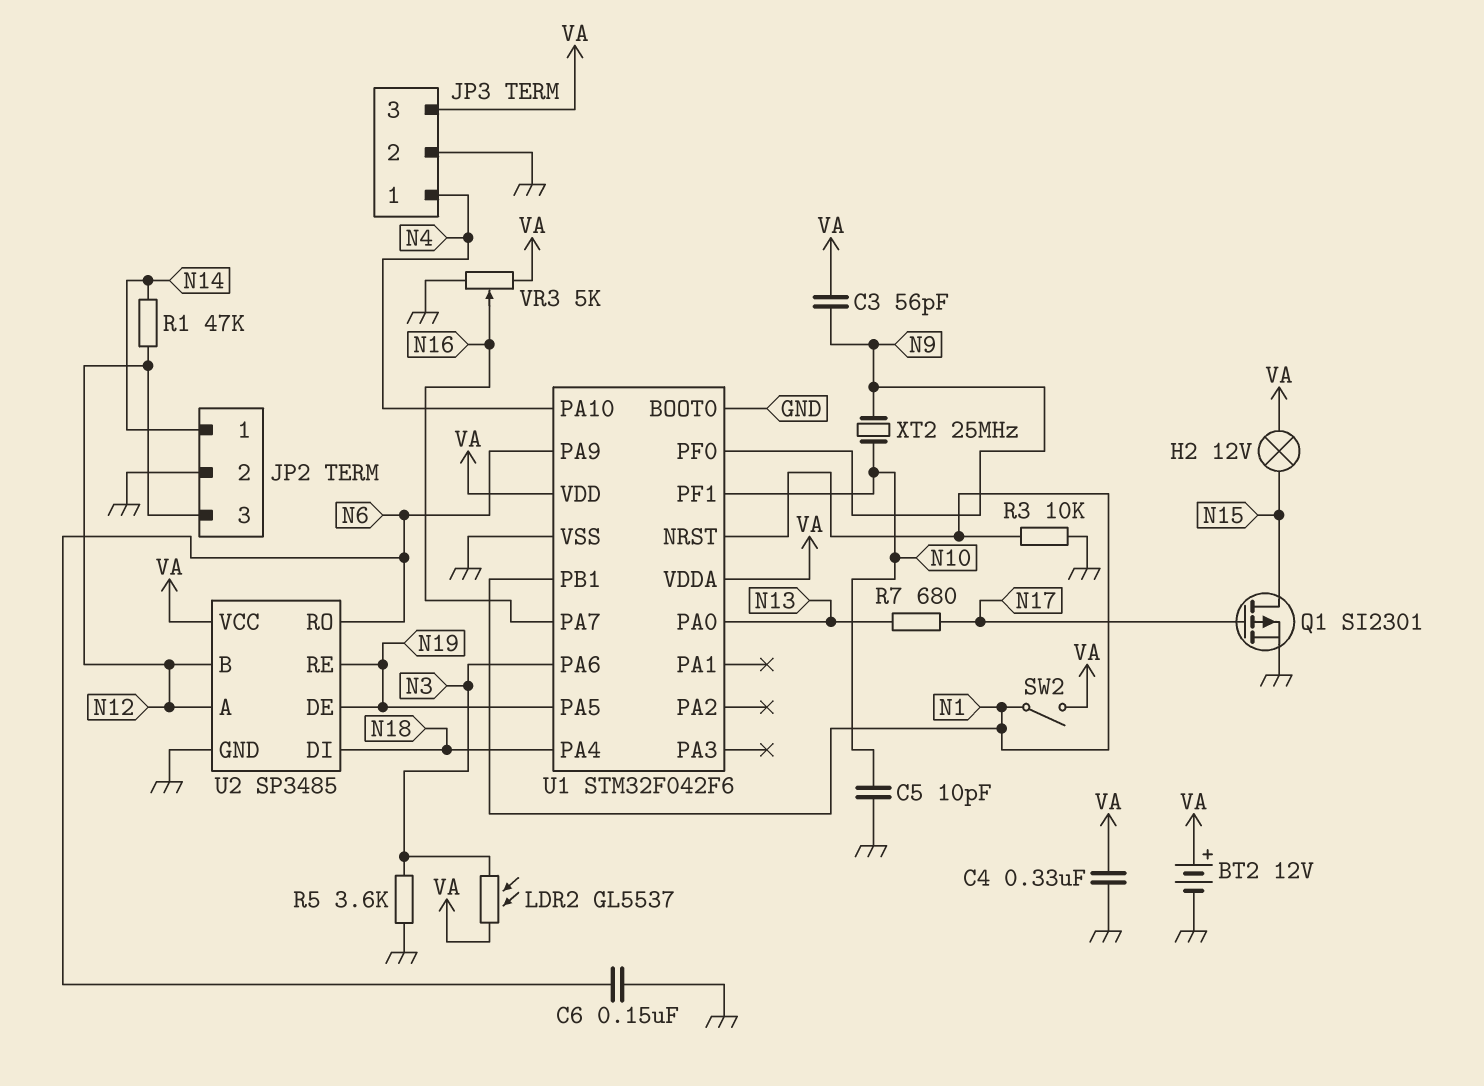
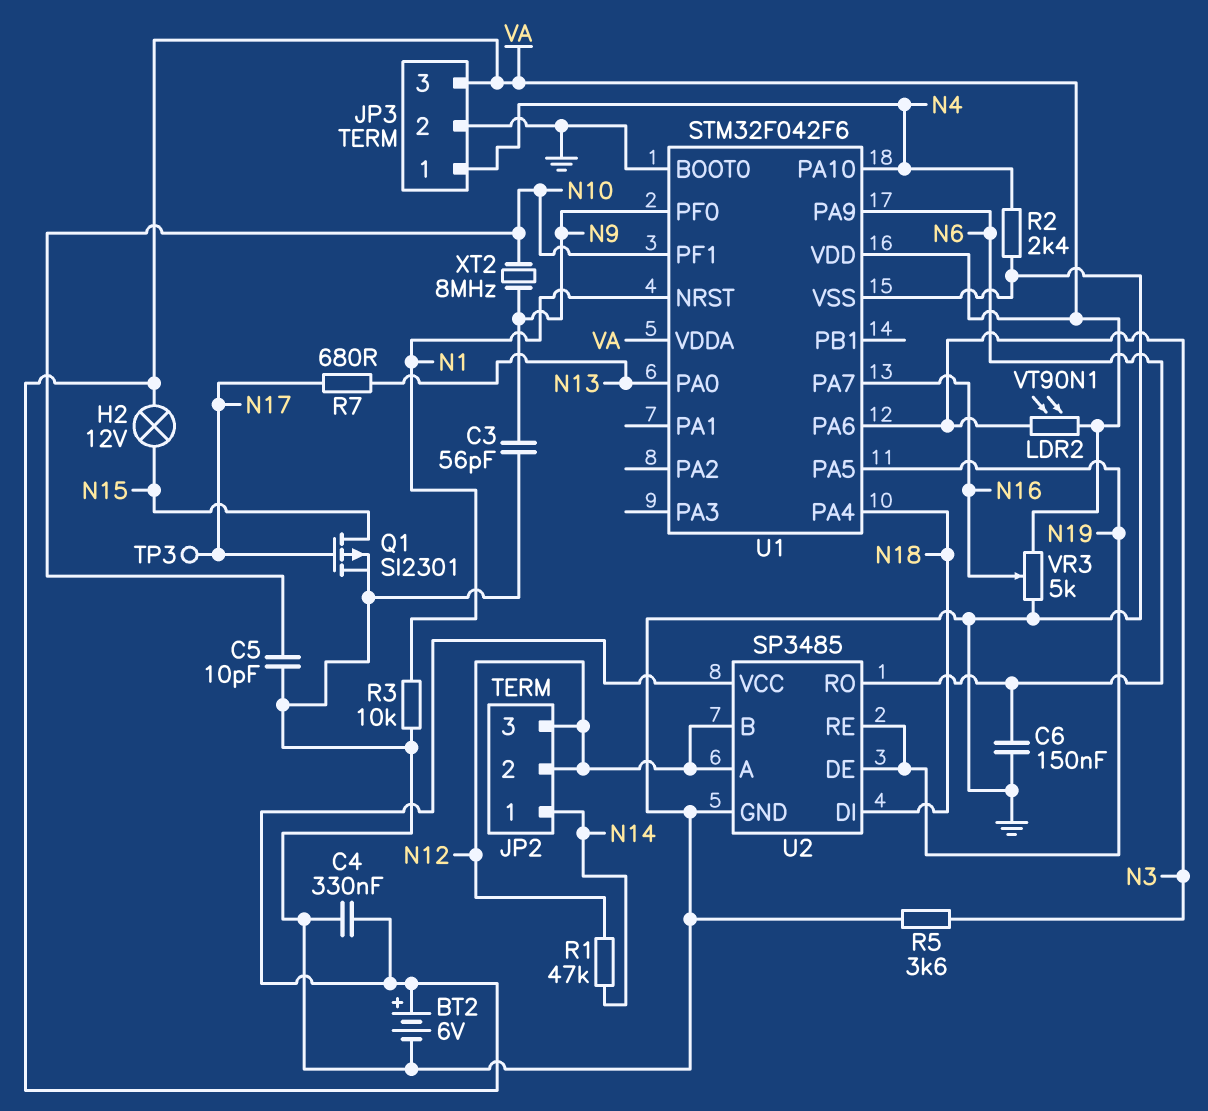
BT2: 12V (plus VA, minus GND) -> 6V (plus VA, minus GND)
C3: 56pF (N9, VA) -> 56pF (GND, N9)
JP2 pin 2: GND -> N12
LDR2: GL5537 (N3, VA) -> VT90N1 (N3, VA)
R2: none -> 2.4k (GND, N4)
SW2: switch (N1, VA) -> none
TP3: none -> test point (N17)
U1 pin PB1: N1 -> none
XT2: 25MHz (N9, N10) -> 8MHz (N9, N10)

